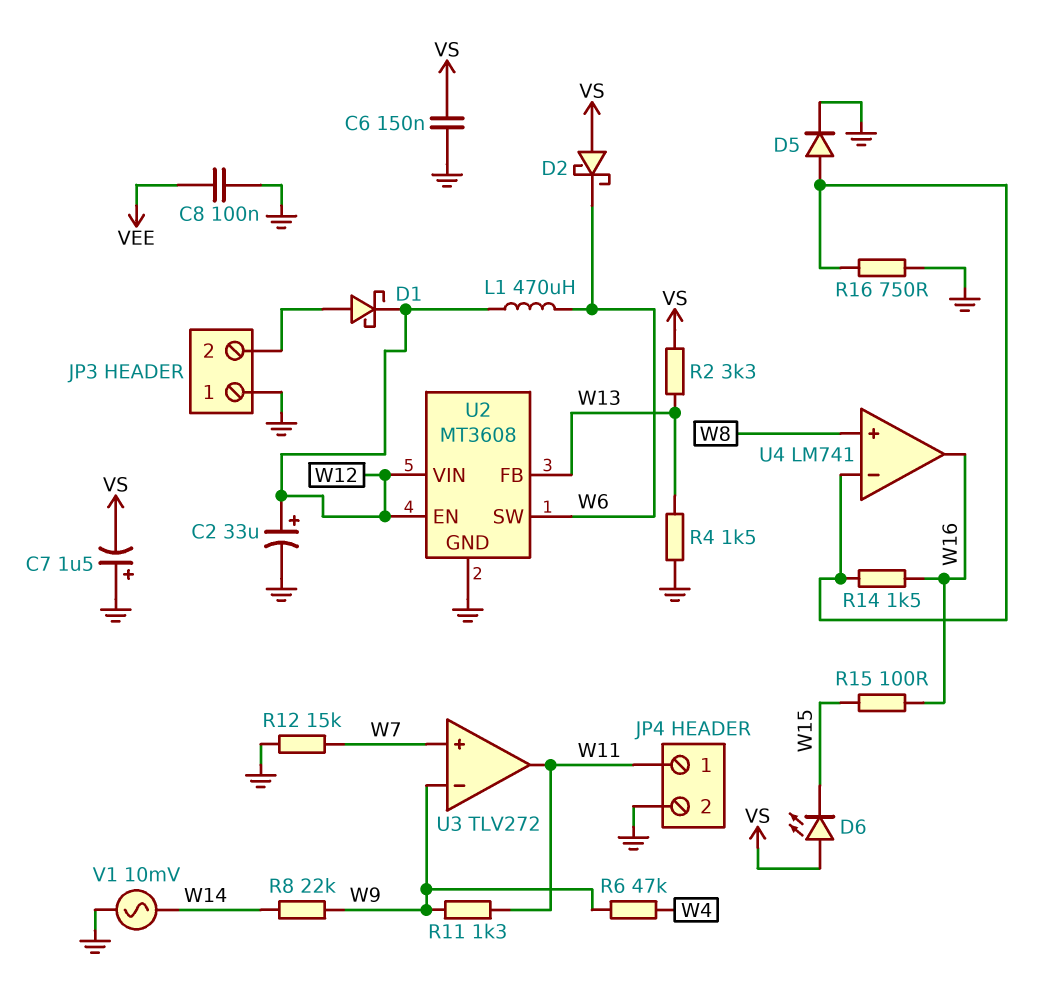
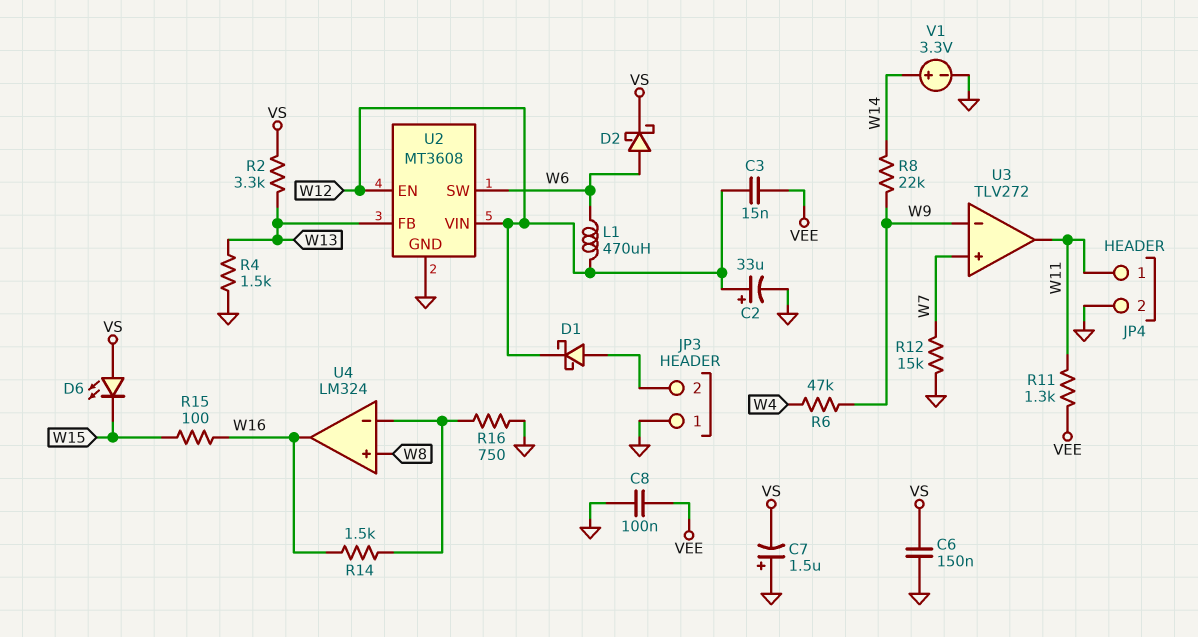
C3: none -> 15nF (VEE, W12)
D2: schottky (A VS, K W6) -> schottky (A W6, K VS)
D5: diode (A U4/in-, K GND) -> none
R11: 1.3k (W9, W11) -> 1.3k (VEE, W11)
U4: LM741 -> LM324
V1: AC 10mV (GND, W14) -> 3.3V (plus W14, minus GND)

